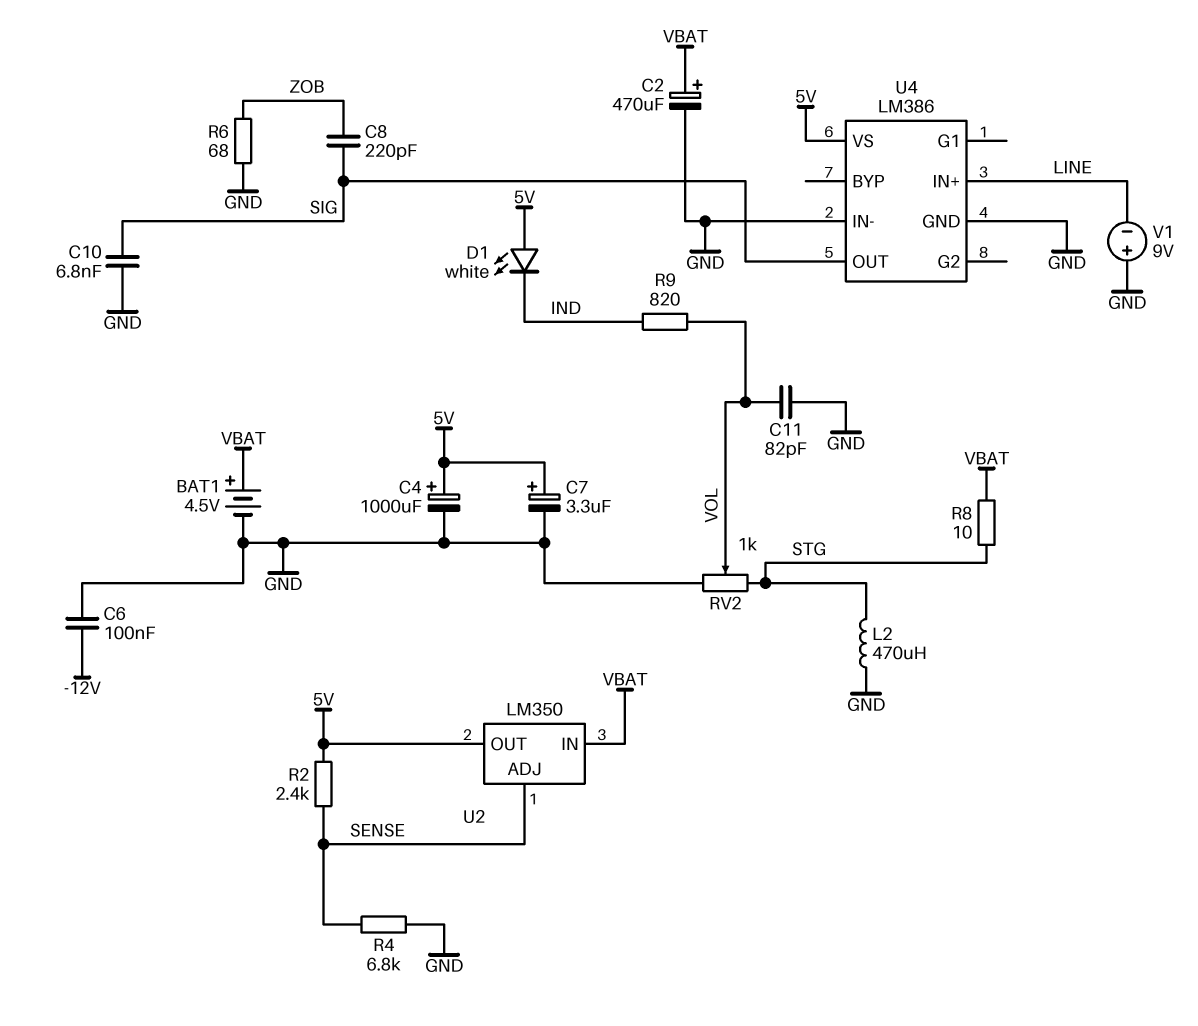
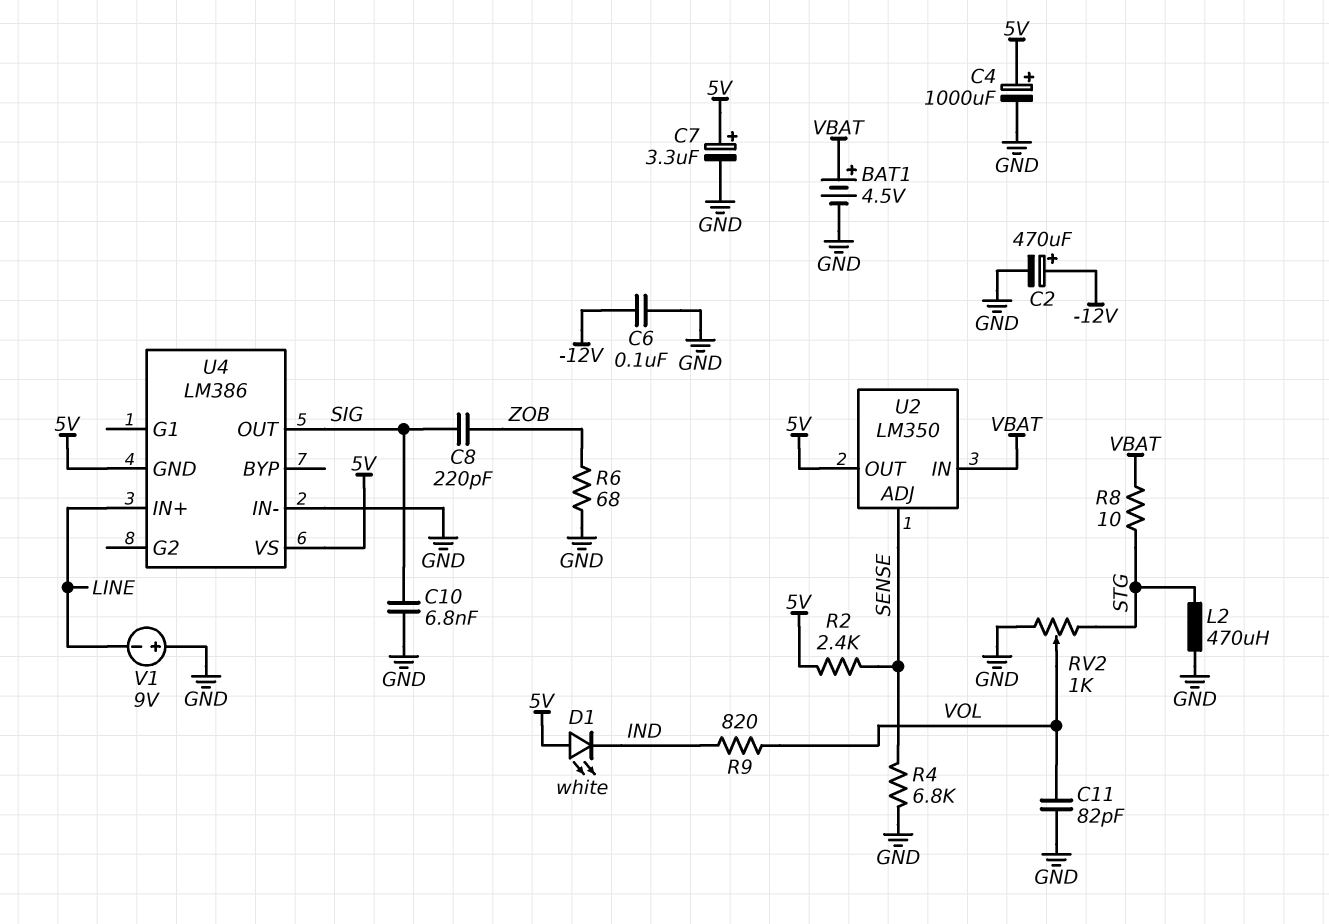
C2: 470uF (plus VBAT, minus GND) -> 470uF (plus -12V, minus GND)
U4 pin GND: GND -> 5V

